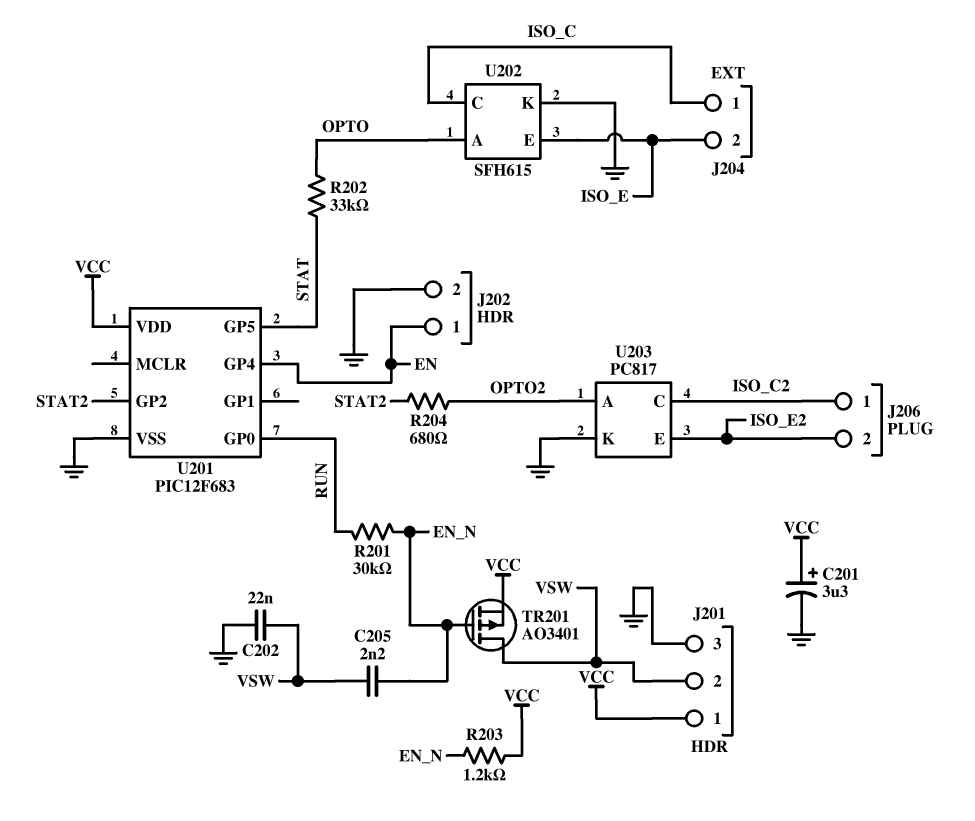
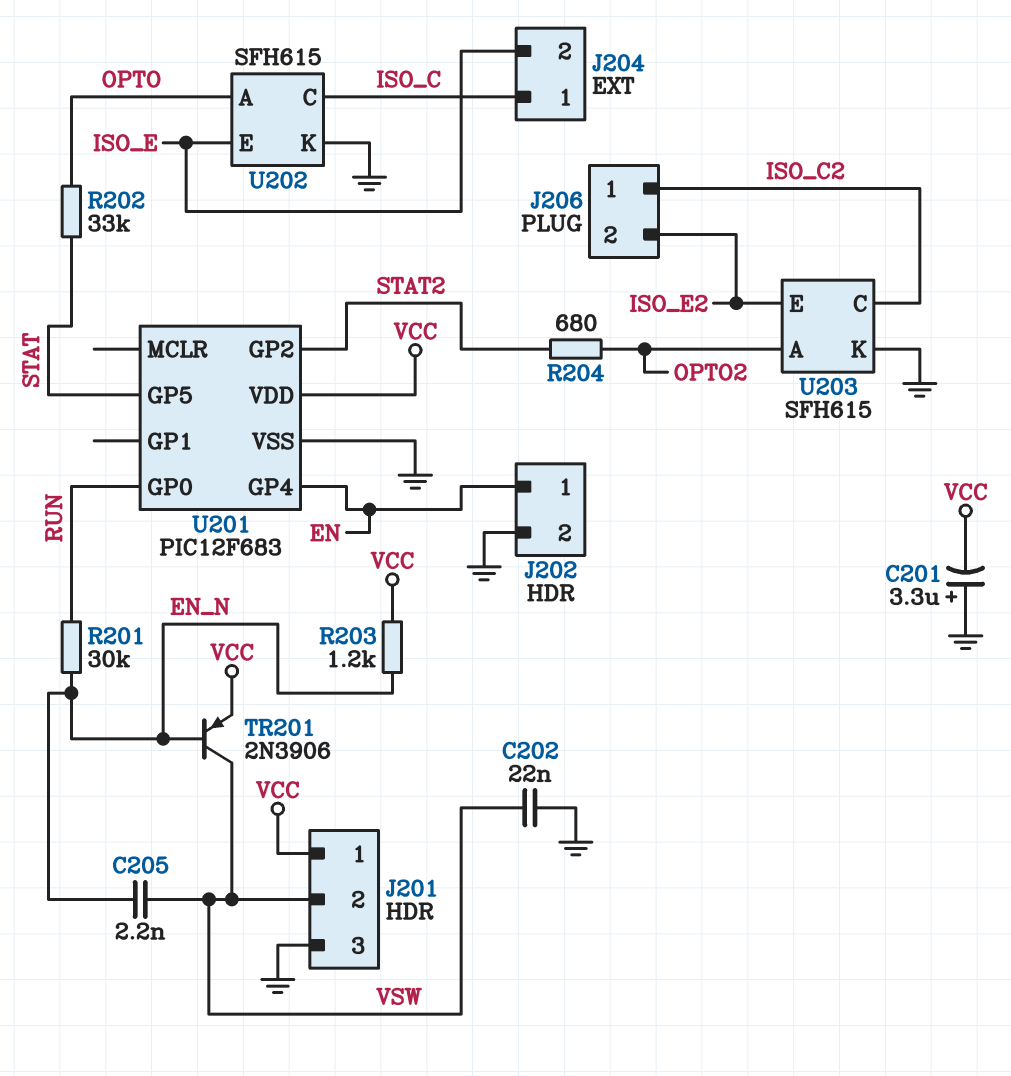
C201: 3.3uF (plus VCC, minus GND) -> 3.3uF (plus GND, minus VCC)
TR201: PMOS AO3401 (G EN_N, D VSW, S VCC) -> PNP 2N3906 (B EN_N, C VSW, E VCC)
U203: PC817 -> SFH615

